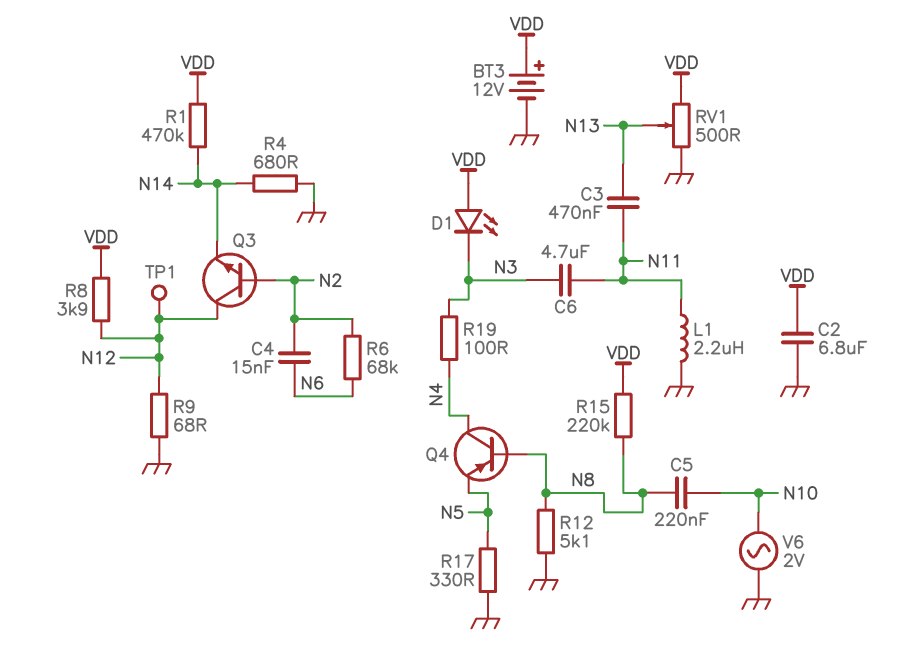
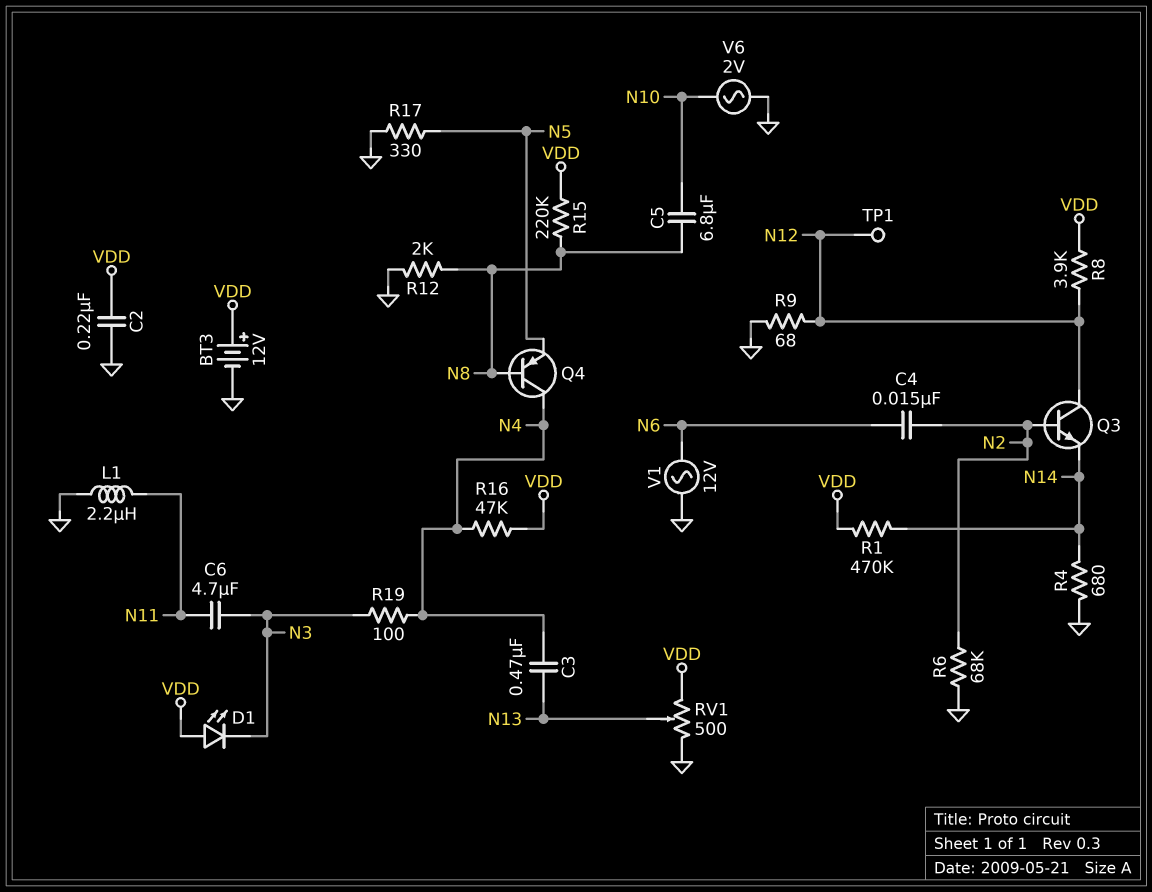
C2: 6.8uF (GND, VDD) -> 220nF (GND, VDD)
C3: 470nF (N11, N13) -> 470nF (N4, N13)
C5: 220nF (N8, N10) -> 6.8uF (N8, N10)
R6: 68k (N2, N6) -> 68k (GND, N2)
R12: 5.1k (GND, N8) -> 2k (GND, N8)
R16: none -> 47k (N4, VDD)
V1: none -> AC 12V (GND, N6)

